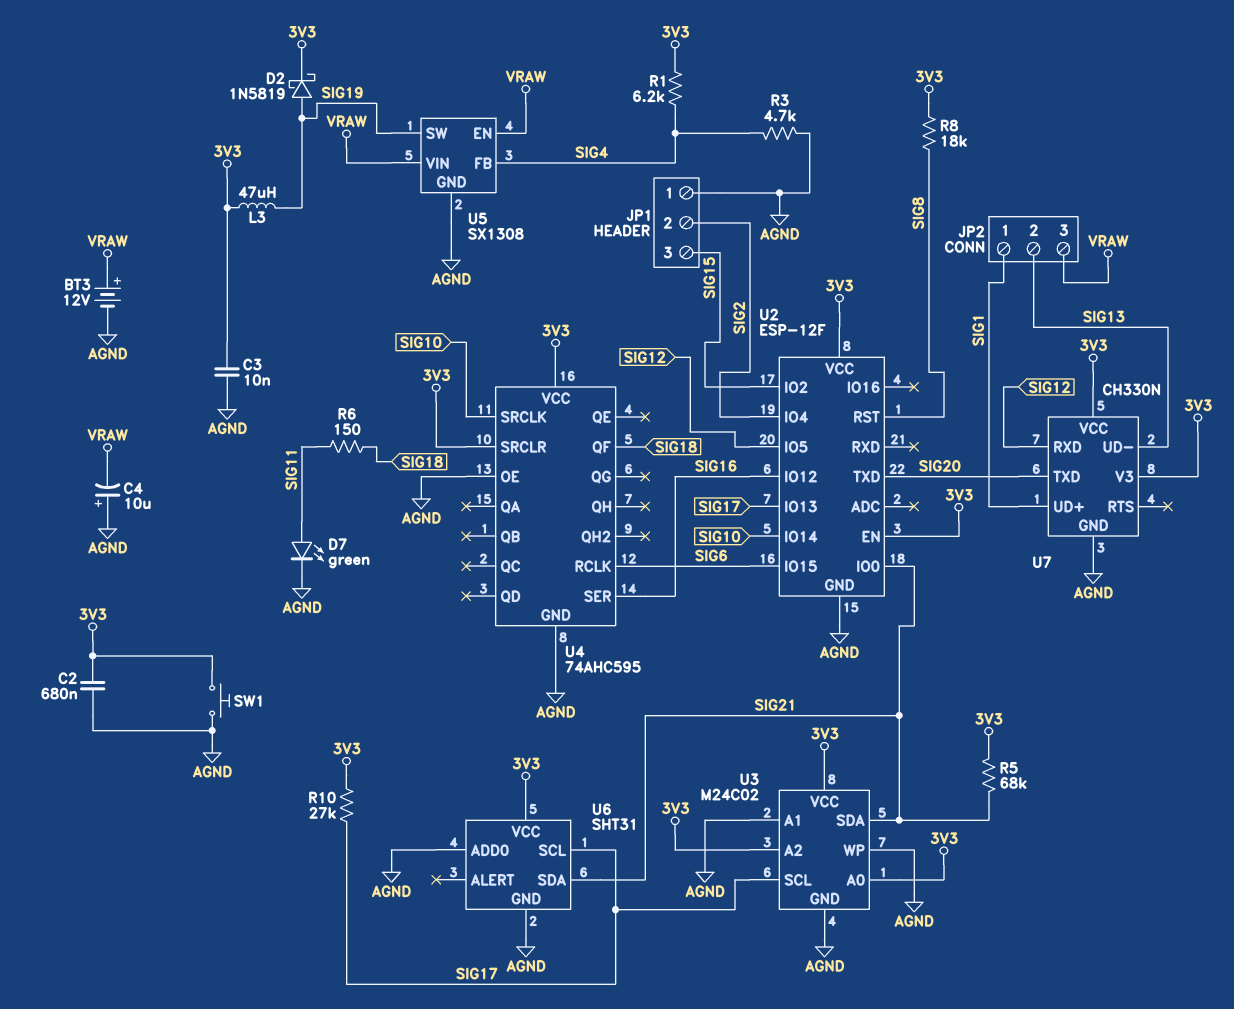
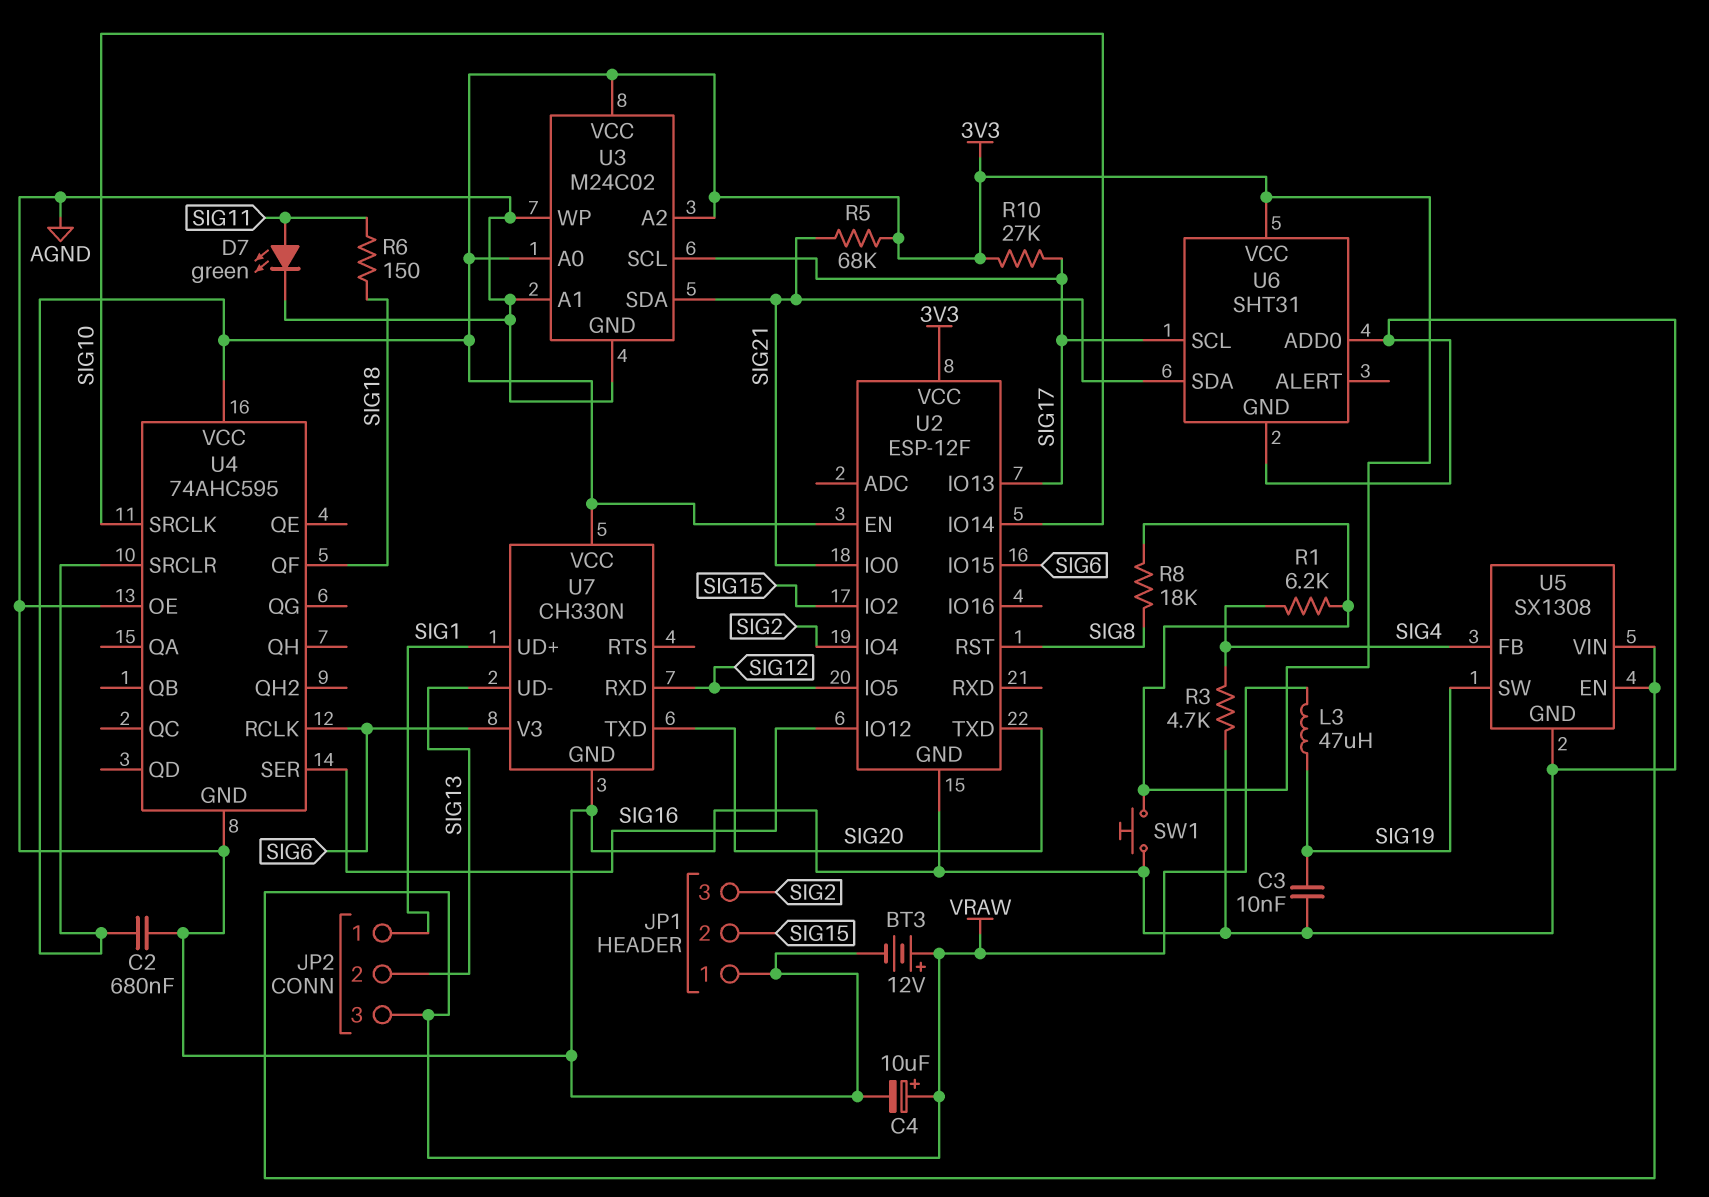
C3: 10nF (3V3, AGND) -> 10nF (AGND, SIG19)
C4: 10uF (plus AGND, minus VRAW) -> 10uF (plus VRAW, minus AGND)
D2: schottky 1N5819 (A SIG19, K 3V3) -> none
JP1 pin 2: SIG2 -> SIG15
JP1 pin 3: SIG15 -> SIG2
L3: 47uH (3V3, SIG19) -> 47uH (SIG19, VRAW)
U7 pin V3: 3V3 -> SIG6

